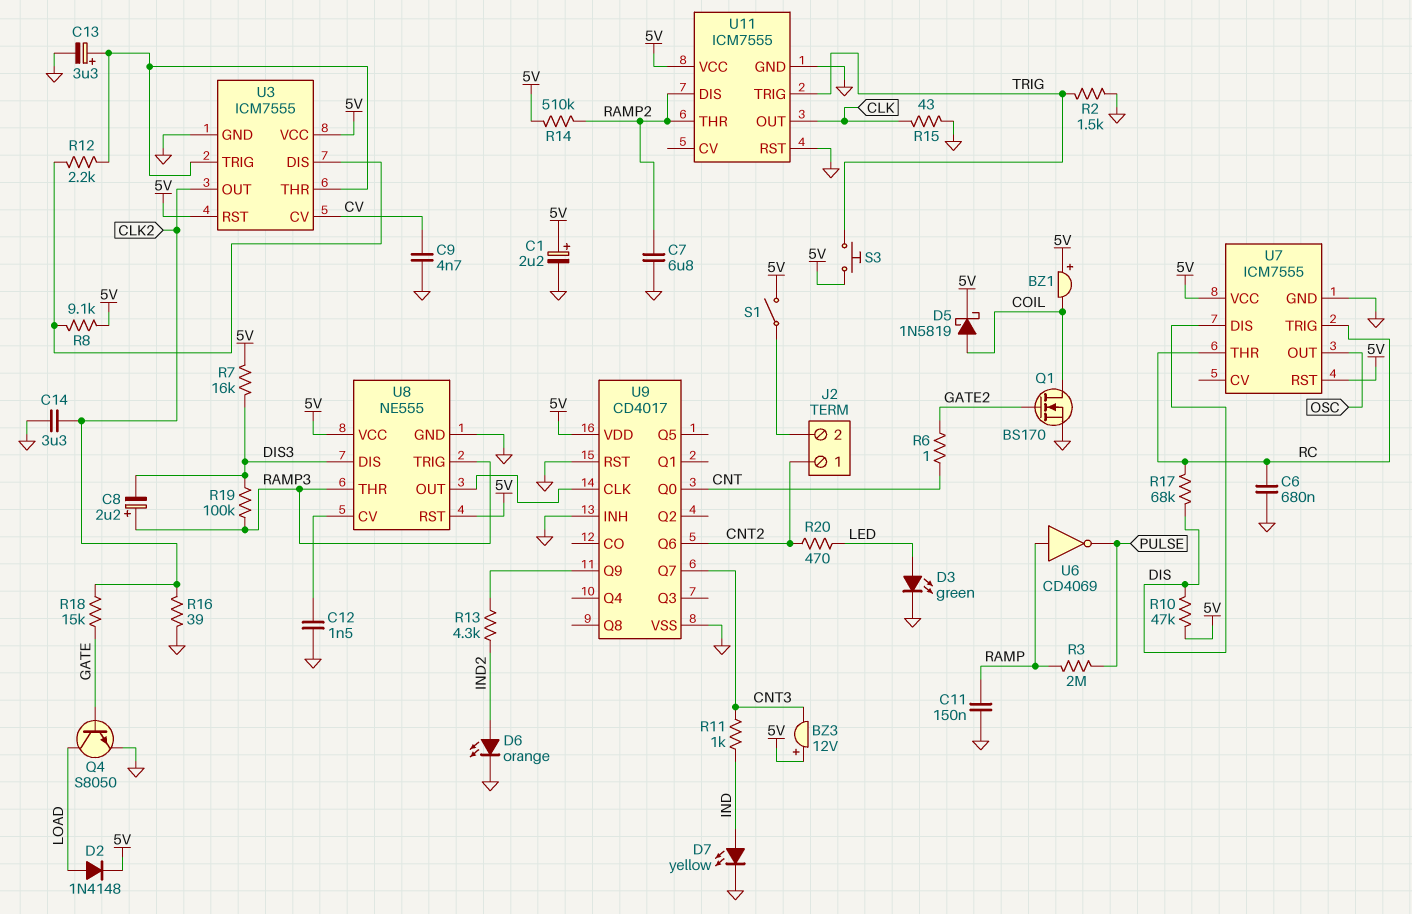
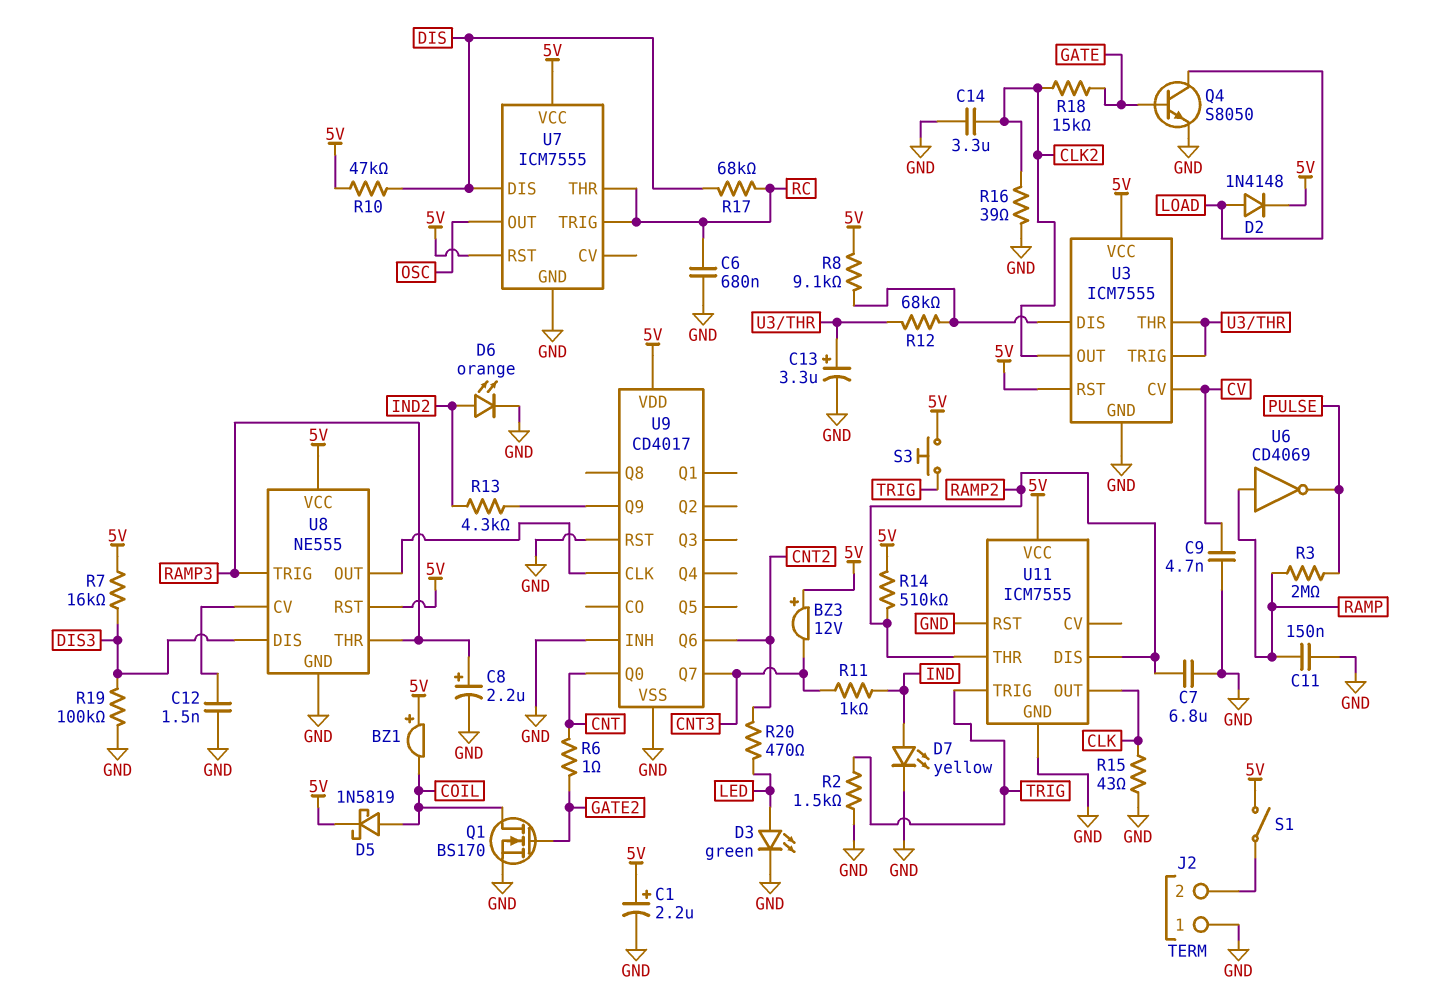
C8: 2.2uF (plus RAMP3, minus DIS3) -> 2.2uF (plus RAMP3, minus GND)
J2 pin 1: CNT2 -> GND
R12: 2.2k (U3/DIS, U3/THR) -> 68k (U3/DIS, U3/THR)
R19: 100k (DIS3, RAMP3) -> 100k (DIS3, GND)

